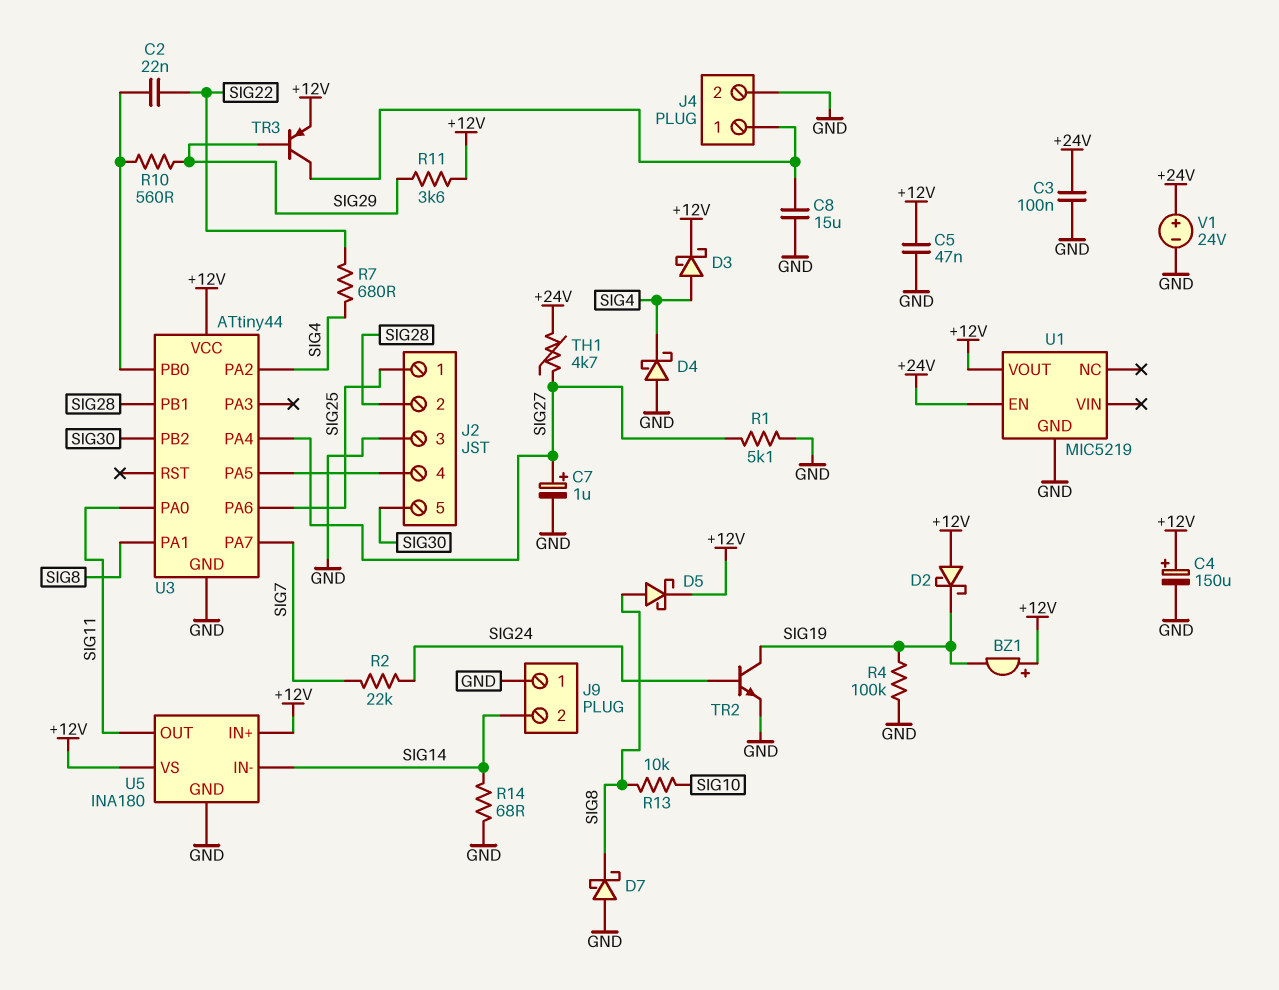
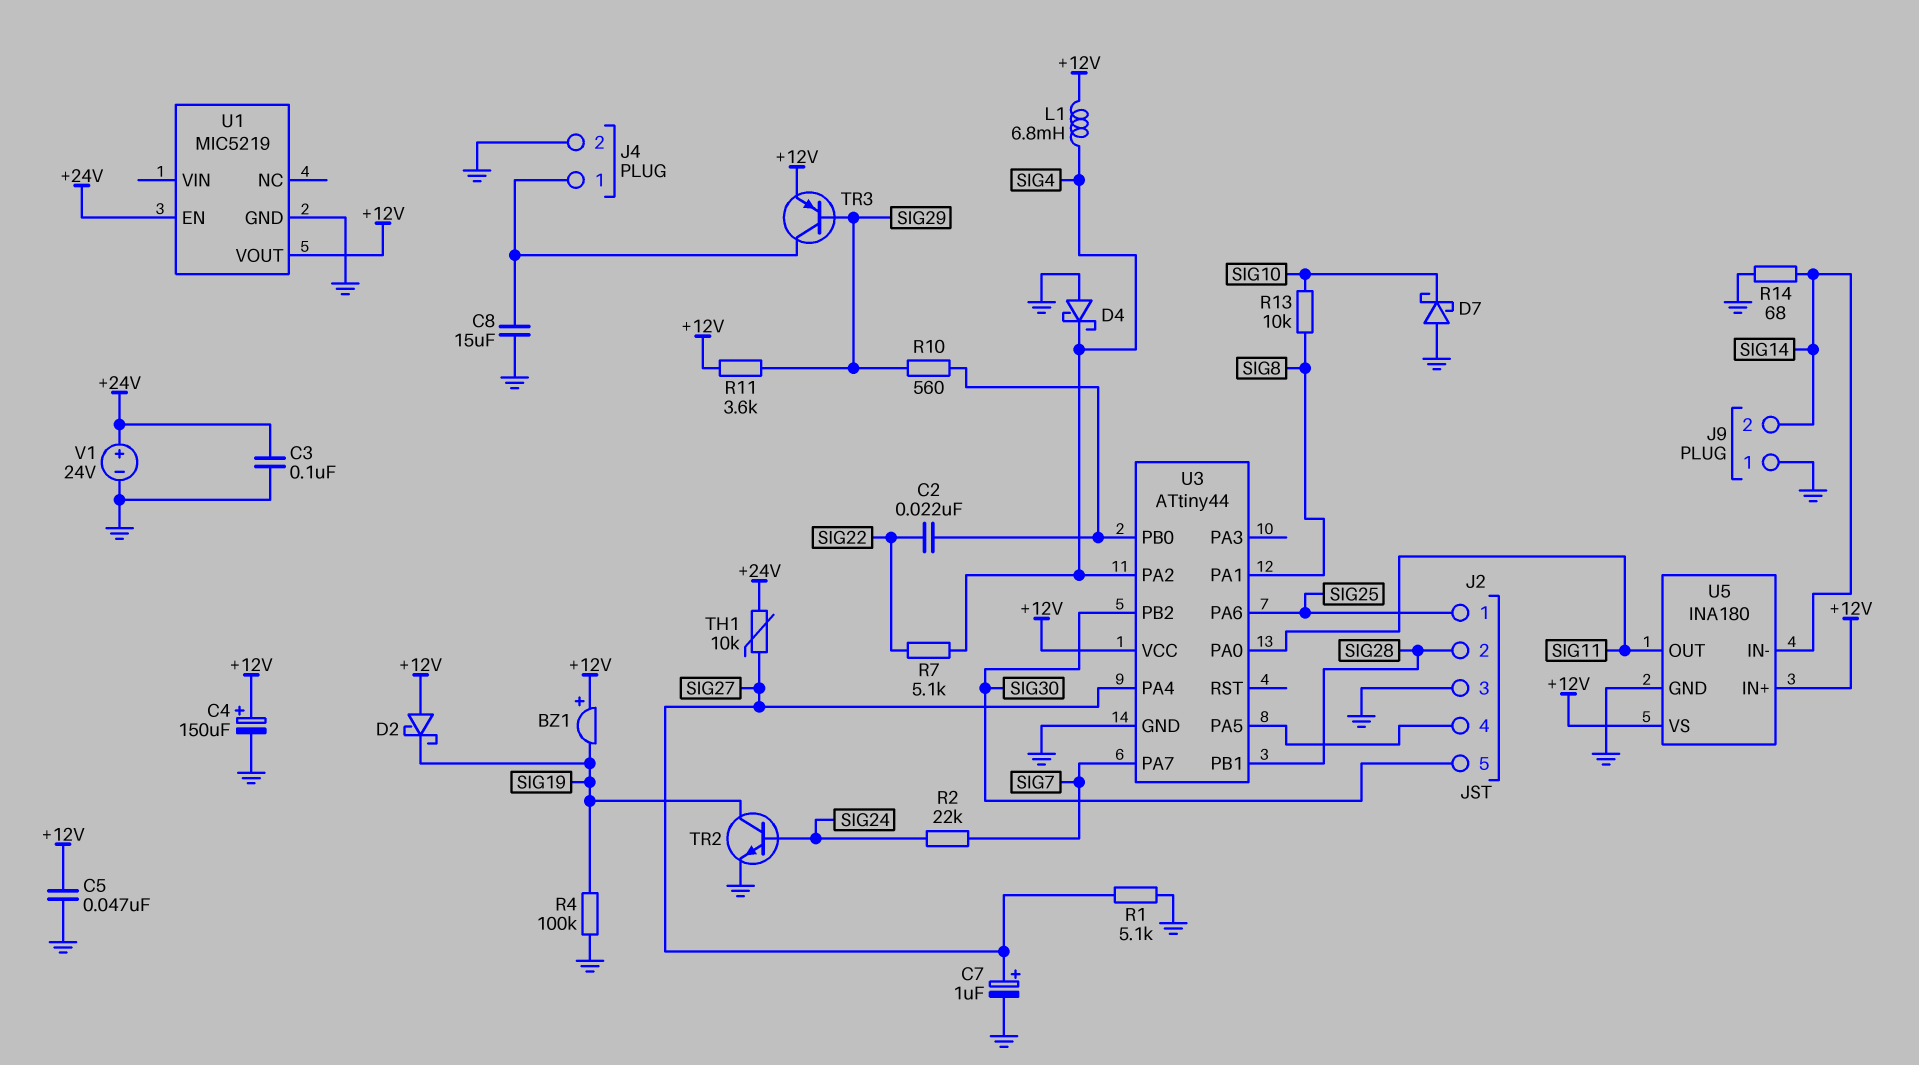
D3: schottky (A SIG4, K +12V) -> none
D5: schottky (A SIG8, K +12V) -> none
D7: schottky (A GND, K SIG8) -> schottky (A GND, K SIG10)
L1: none -> 6.8mH (+12V, SIG4)
R7: 680 (SIG4, SIG22) -> 5.1k (SIG4, SIG22)
TH1: 4.7k (+24V, SIG27) -> 10k (+24V, SIG27)

